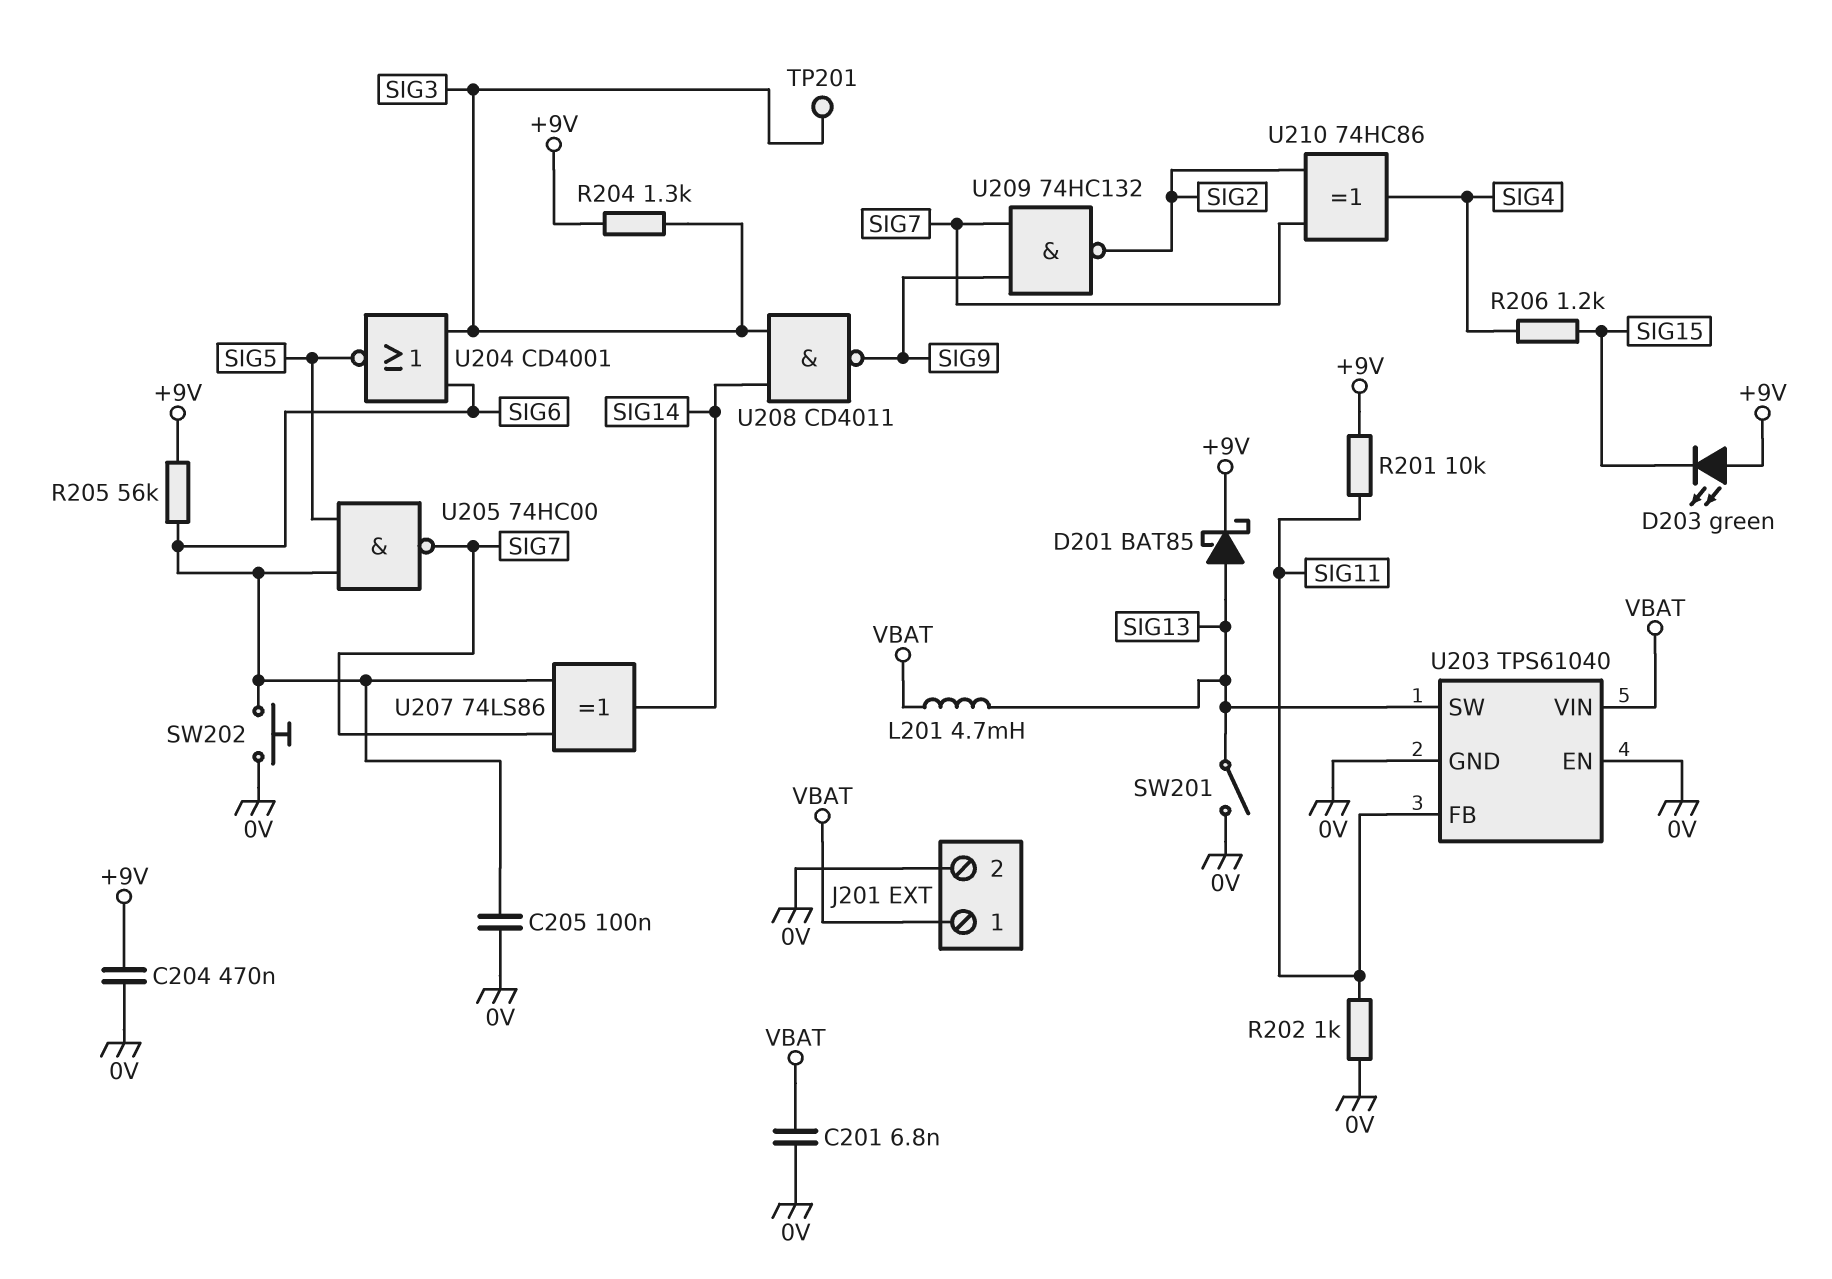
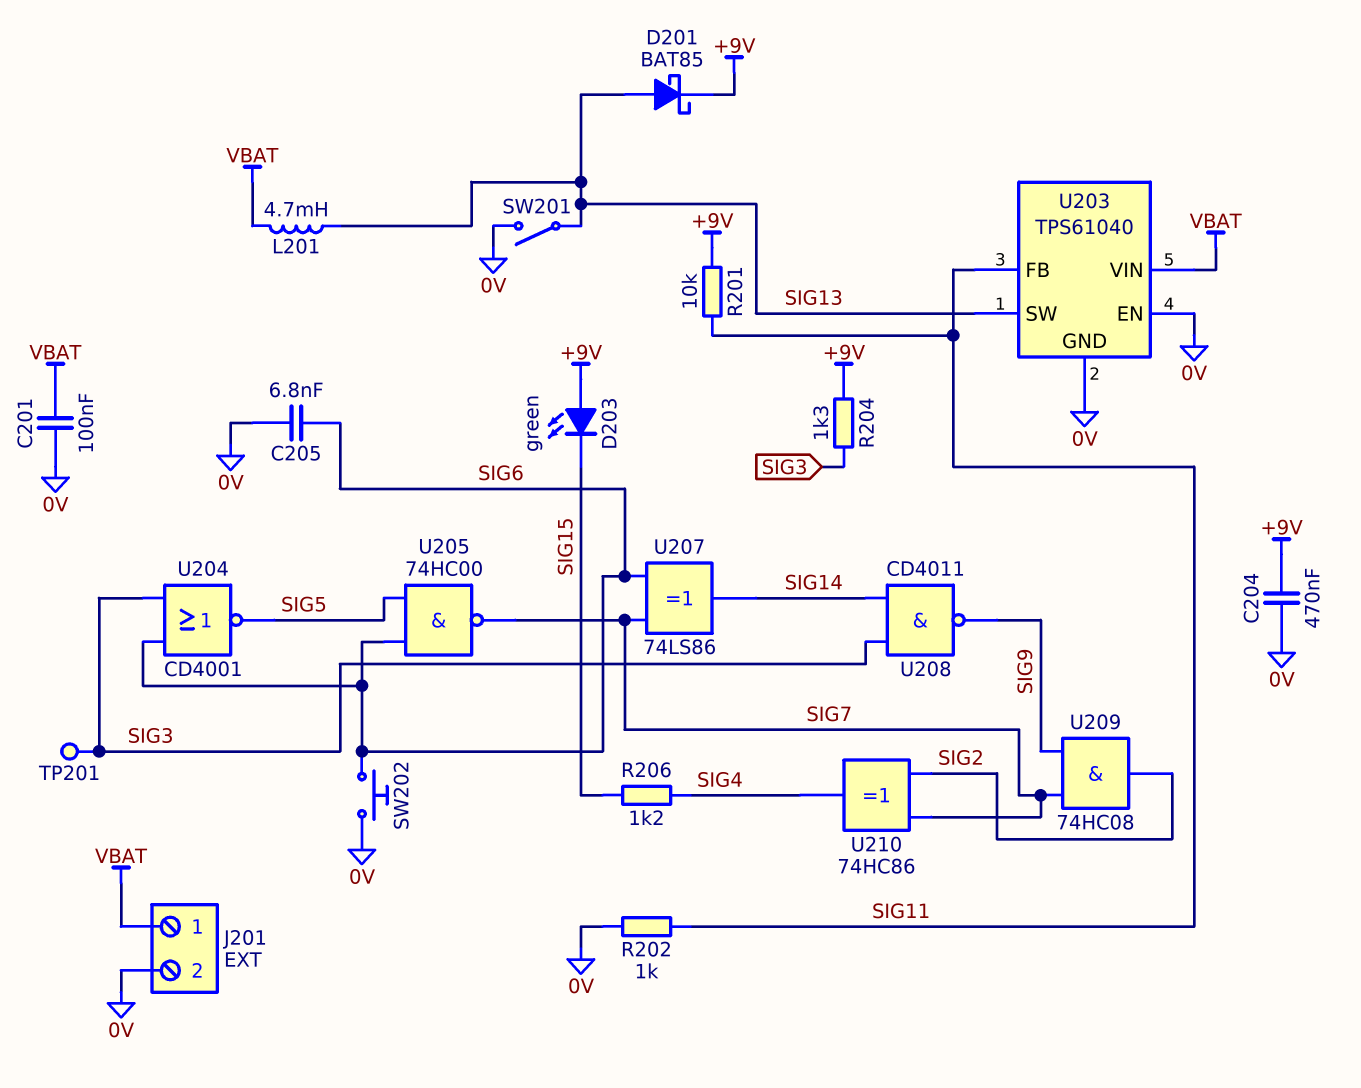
C201: 6.8nF (0V, VBAT) -> 100nF (0V, VBAT)
C205: 100nF (0V, SIG6) -> 6.8nF (0V, SIG6)
R205: 56k (+9V, SIG6) -> none
U209: NAND 74HC132 (in SIG7, in SIG9, out SIG2) -> AND 74HC08 (in SIG7, in SIG9, out SIG2)

